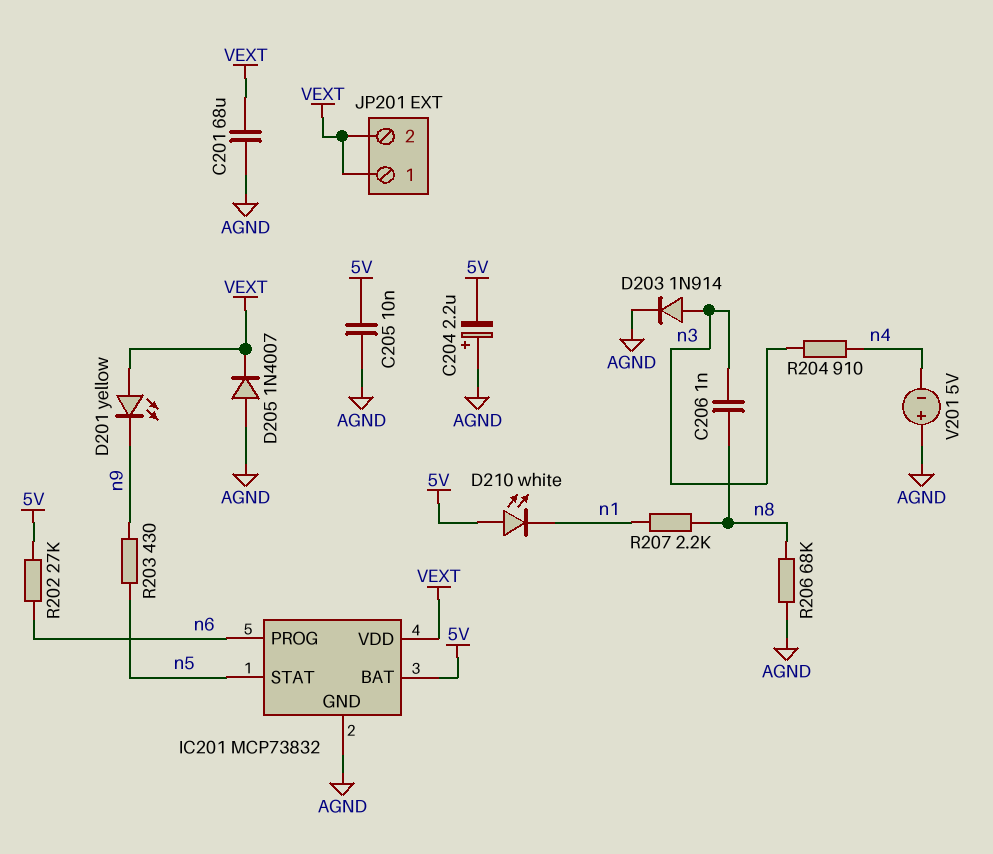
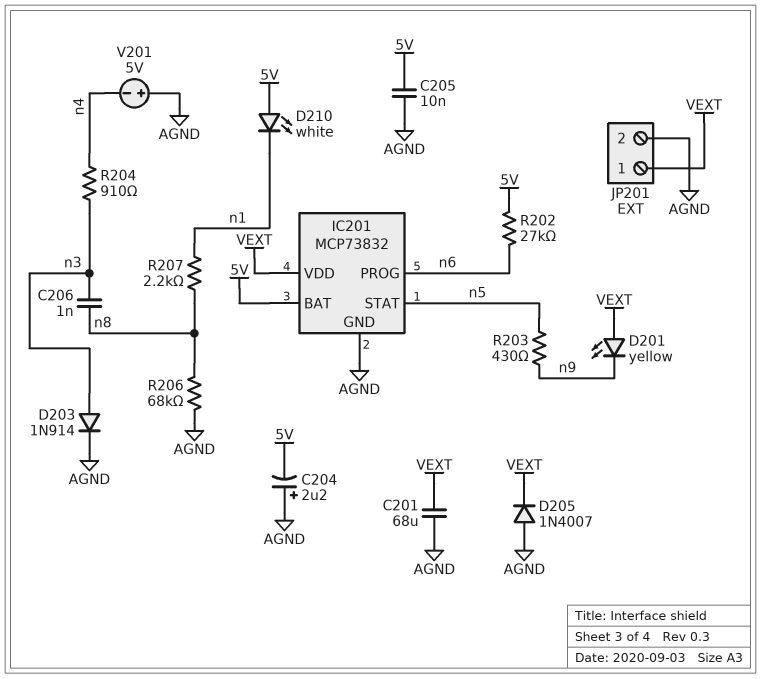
JP201 pin 2: VEXT -> AGND

